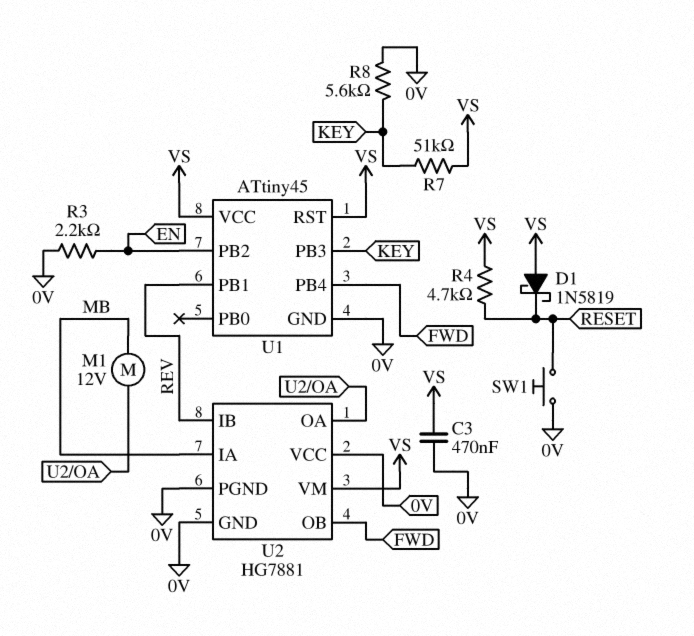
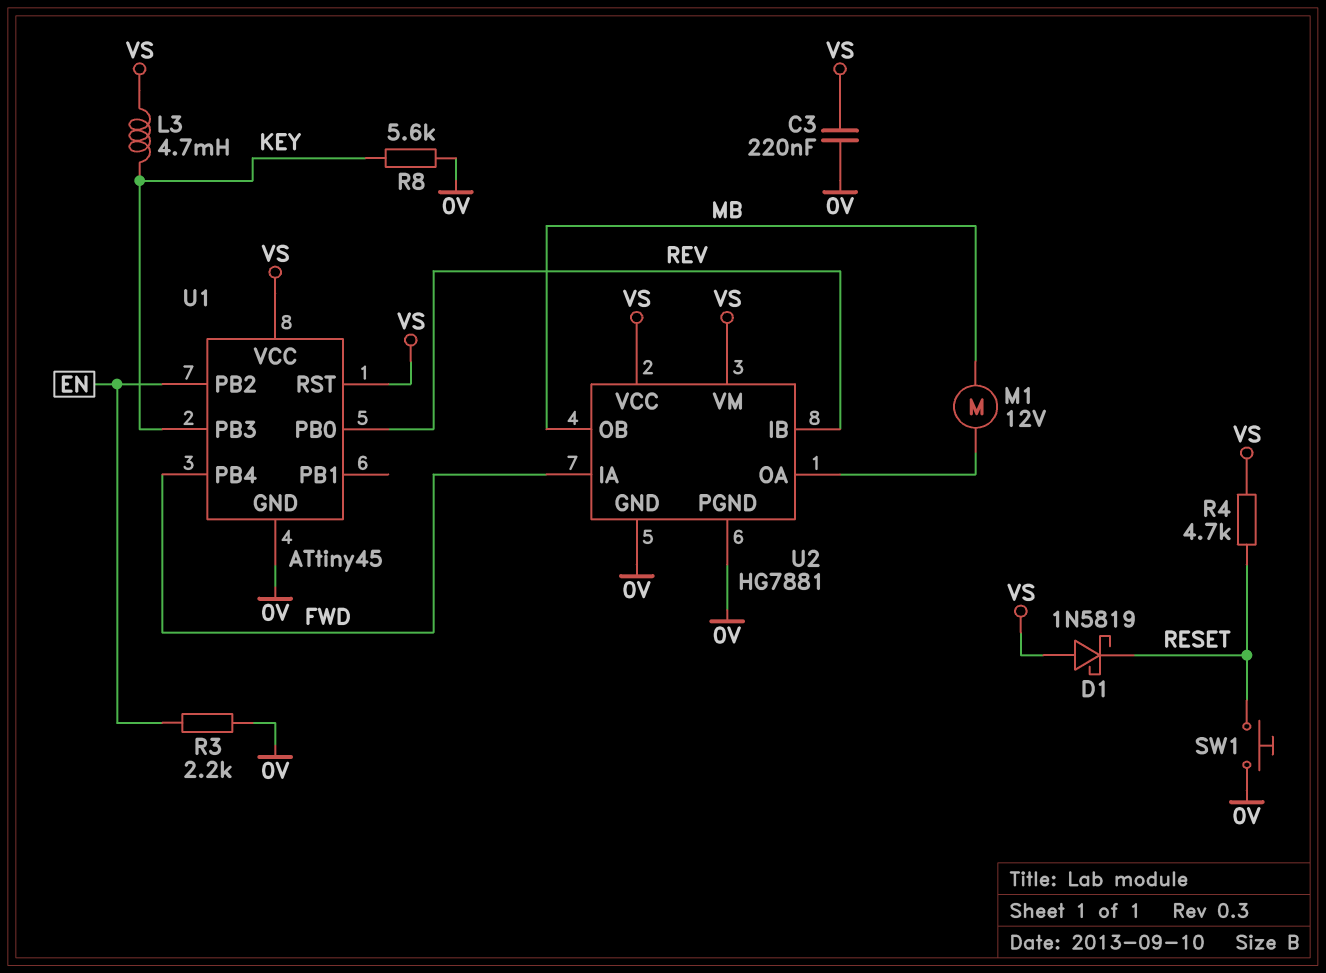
C3: 470nF (0V, VS) -> 220nF (0V, VS)
L3: none -> 4.7mH (KEY, VS)
R7: 51k (KEY, VS) -> none
U1 pin PB0: none -> REV
U1 pin PB1: REV -> none
U2 pin IA: MB -> FWD
U2 pin OB: FWD -> MB
U2 pin VCC: 0V -> VS

